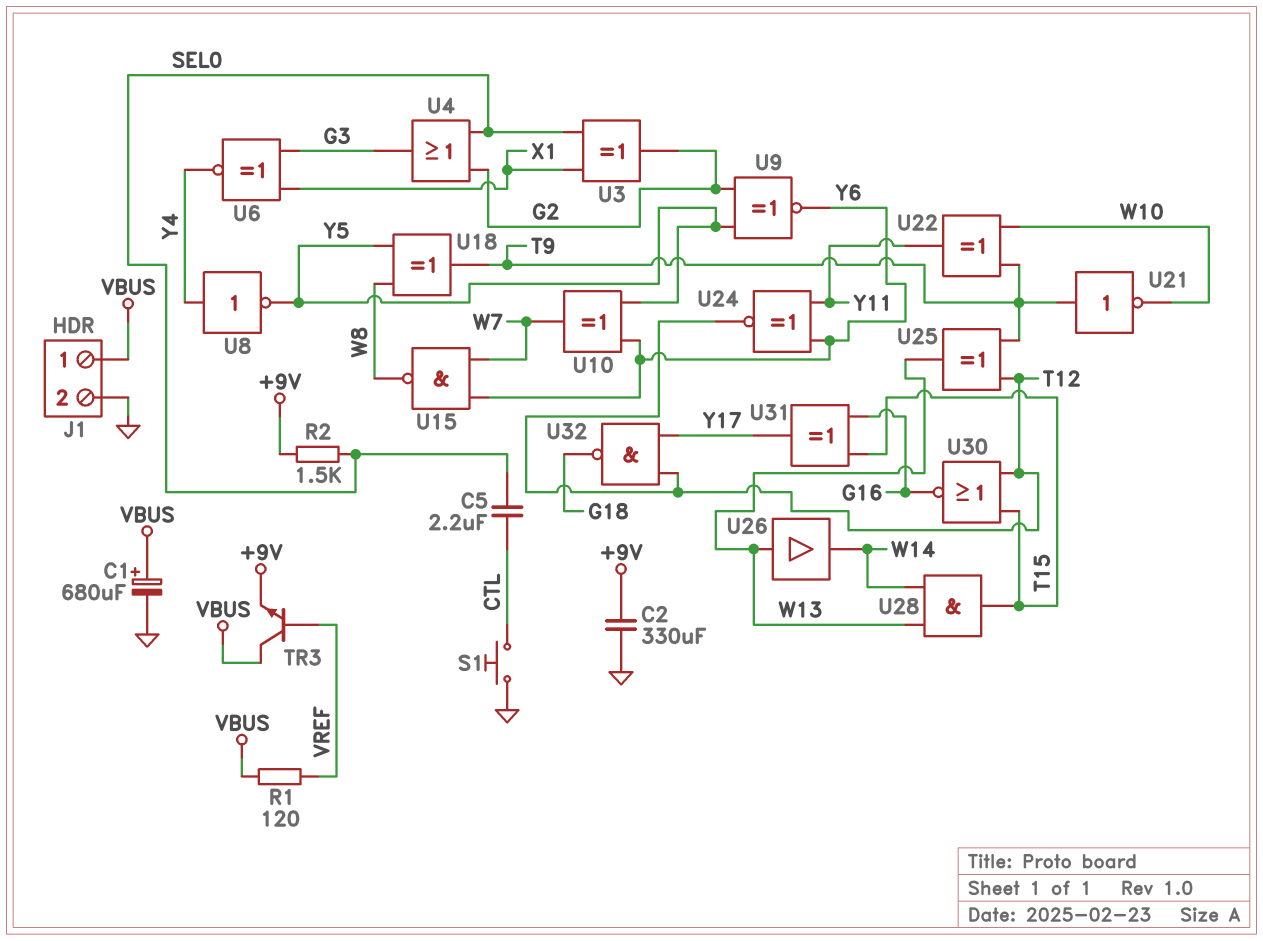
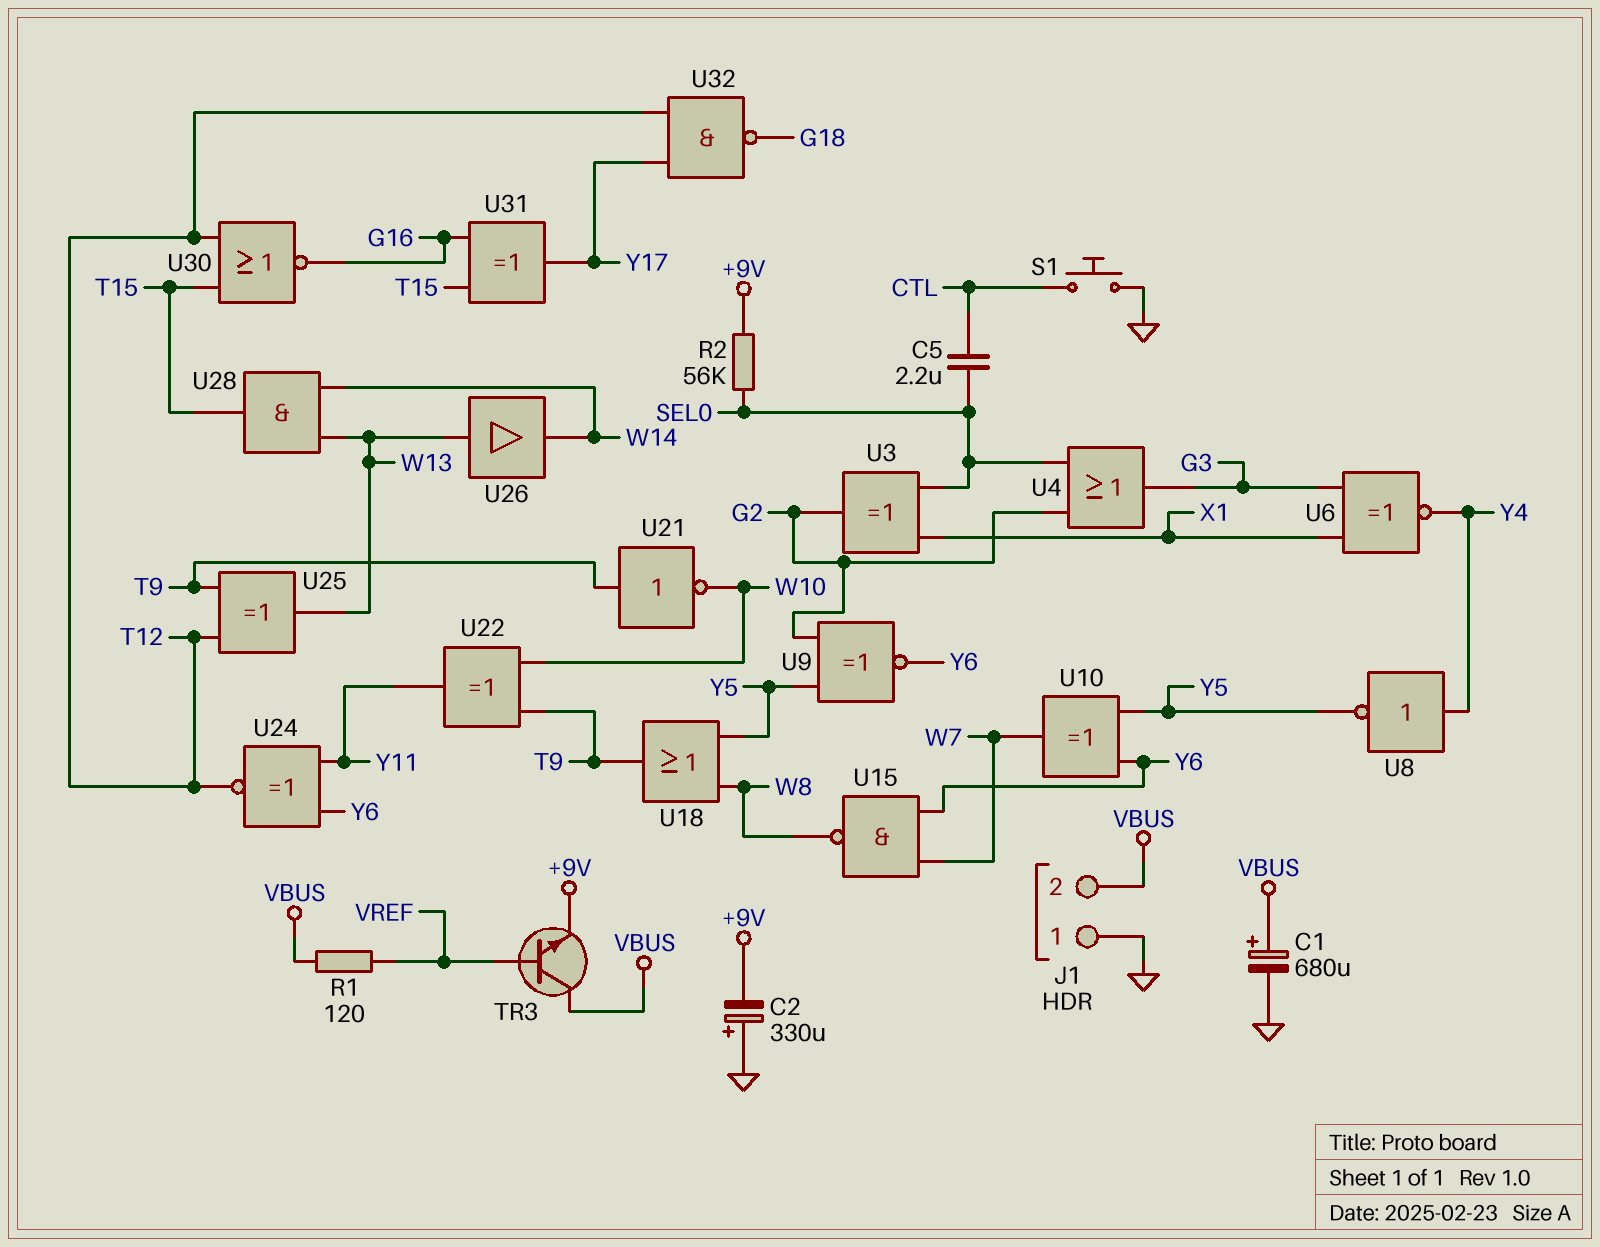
C2: 330uF (+9V, GND) -> 330uF (plus GND, minus +9V)
J1 pin 1: VBUS -> GND
J1 pin 2: GND -> VBUS
R2: 1.5k (+9V, SEL0) -> 56k (+9V, SEL0)
U18: XOR (in W8, in Y5, out T9) -> OR (in W8, in Y5, out T9)

